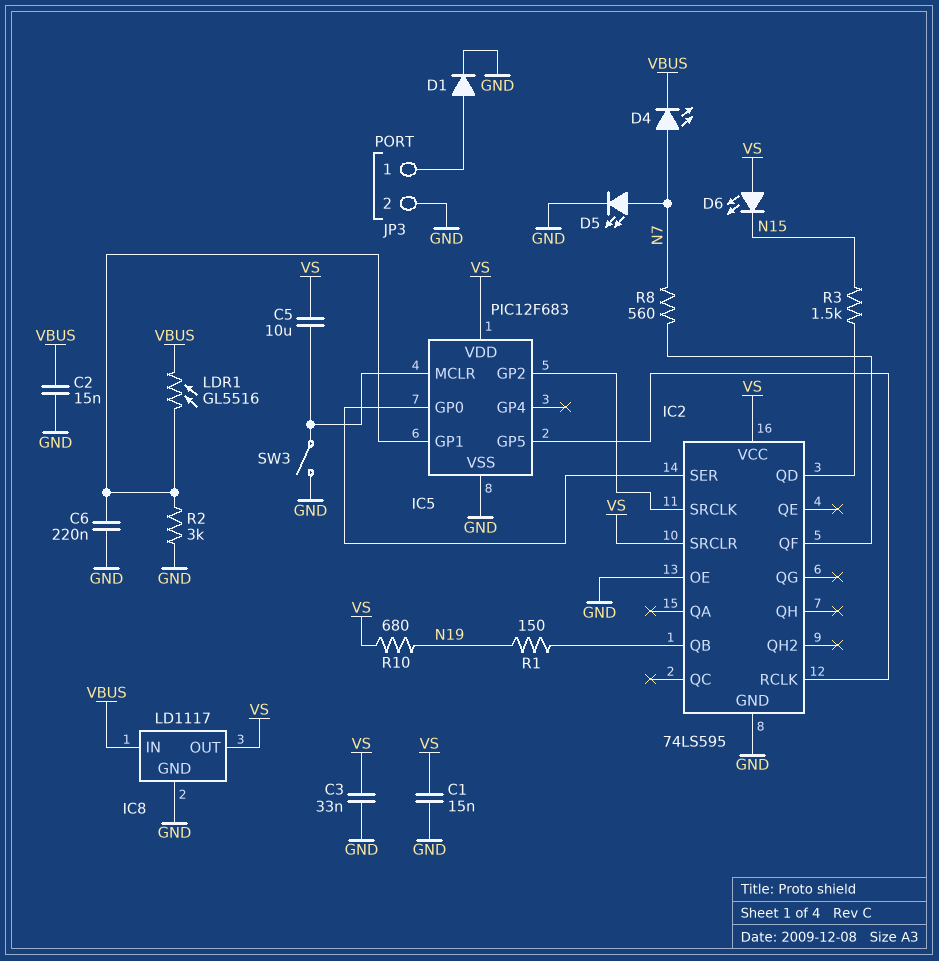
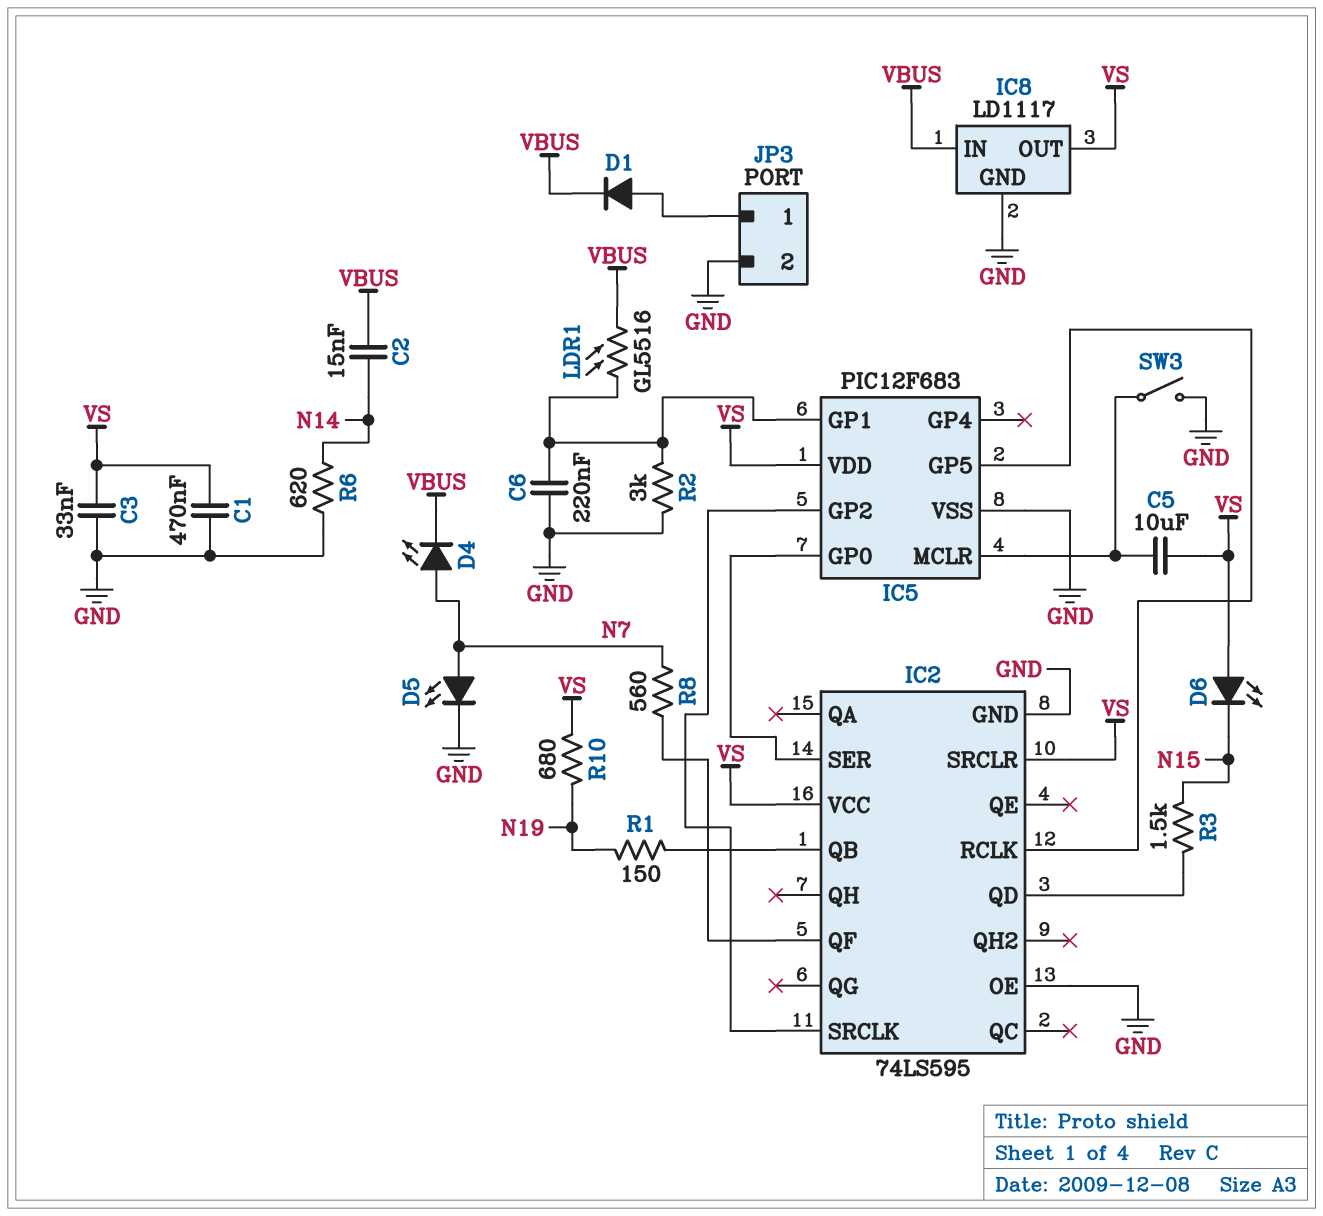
C1: 15nF (GND, VS) -> 470nF (GND, VS)
C2: 15nF (GND, VBUS) -> 15nF (N14, VBUS)
D1: diode (A JP3/1, K GND) -> diode (A JP3/1, K VBUS)
R6: none -> 620 (GND, N14)

